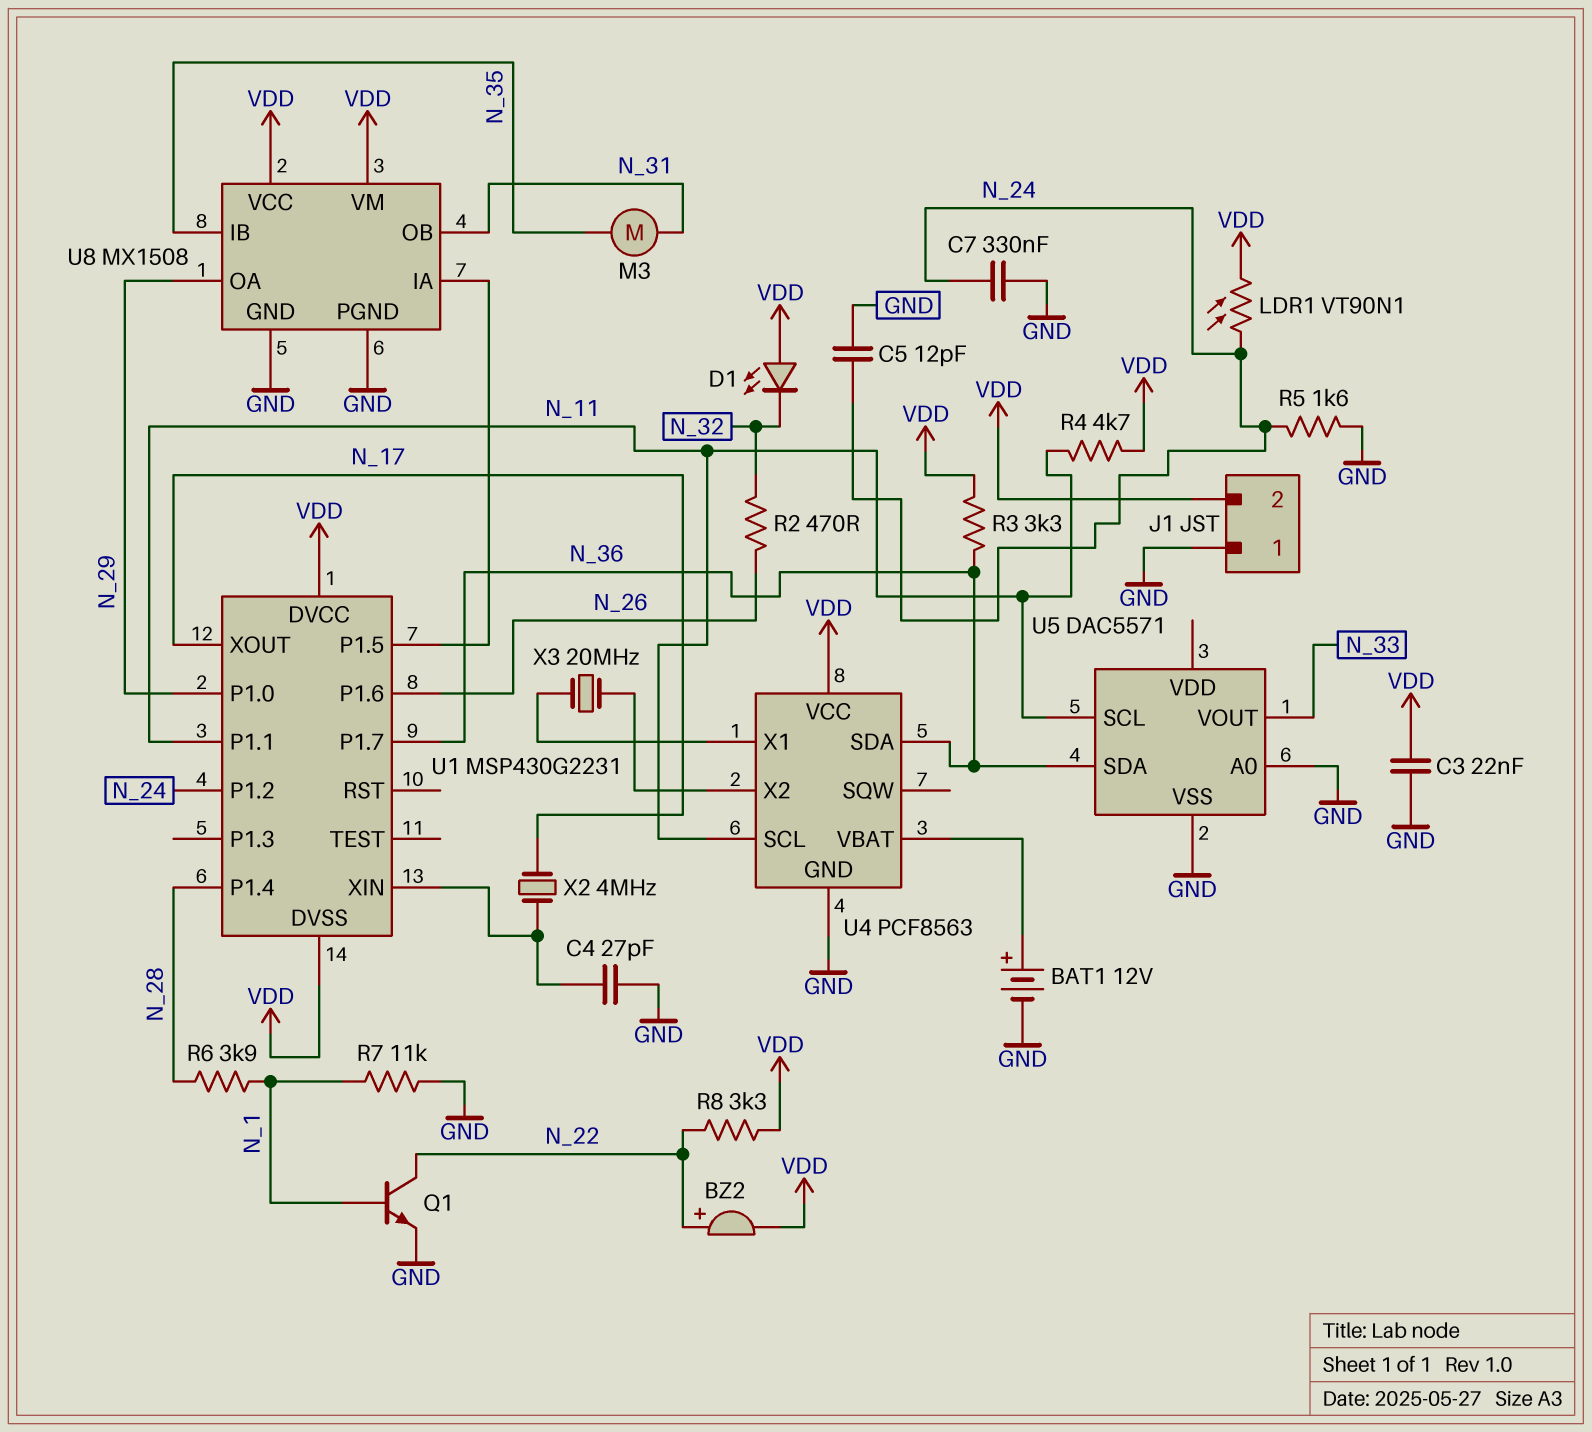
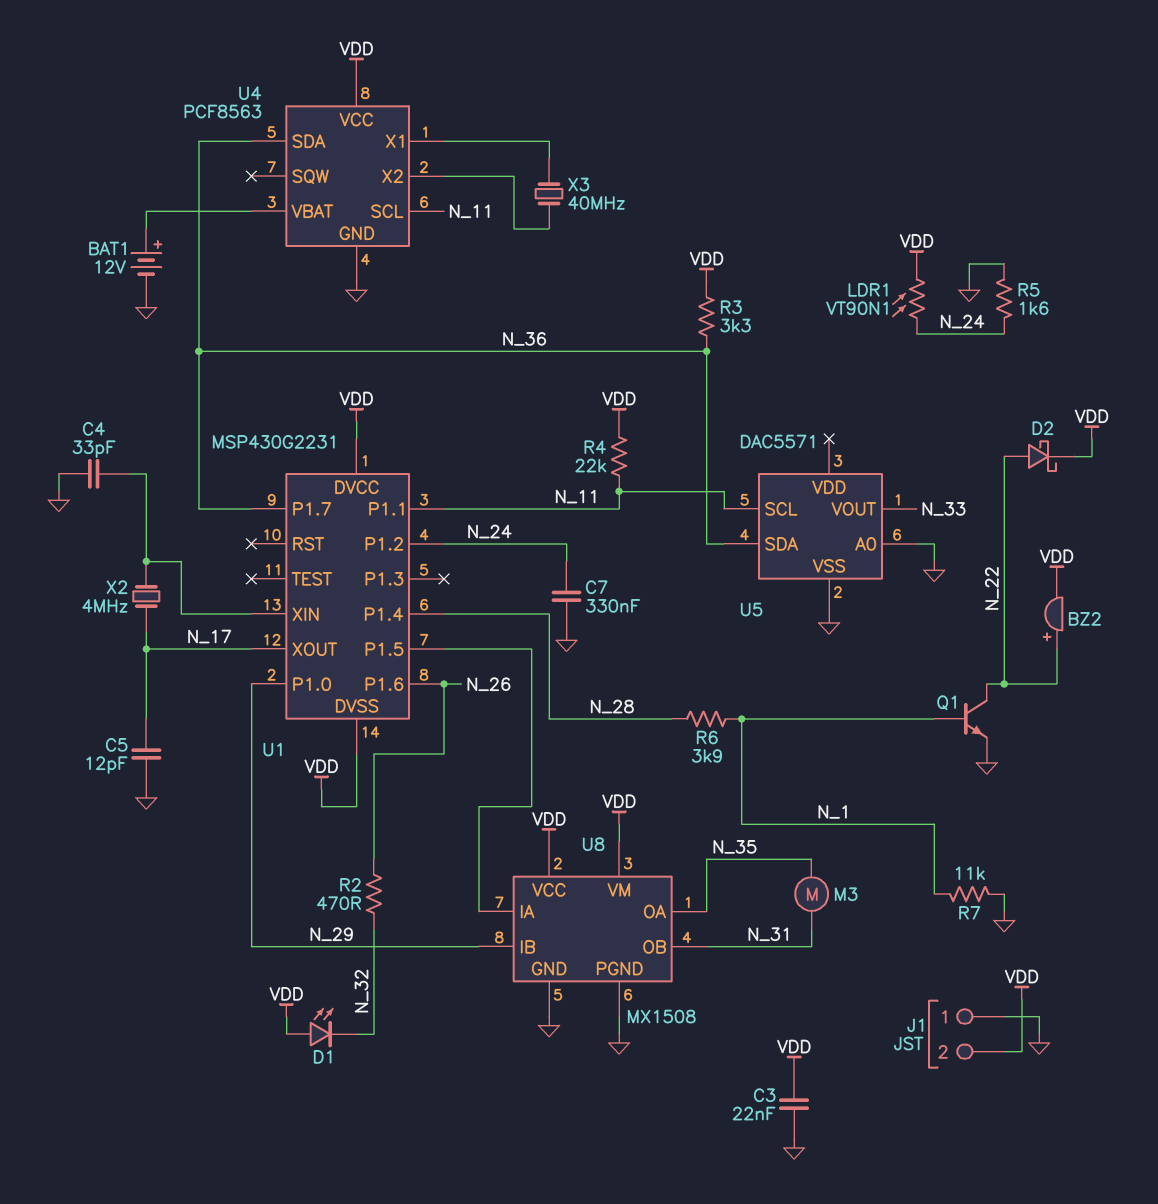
C4: 27pF (GND, U1/XIN) -> 33pF (GND, U1/XIN)
C5: 12pF (GND, N_24) -> 12pF (GND, N_17)
D2: none -> schottky (A N_22, K VDD)
R4: 4.7k (N_11, VDD) -> 22k (N_11, VDD)
R8: 3.3k (N_22, VDD) -> none
U8 pin IB: N_35 -> N_29
U8 pin OA: N_29 -> N_35
X3: 20MHz (U4/X1, U4/X2) -> 40MHz (U4/X1, U4/X2)

